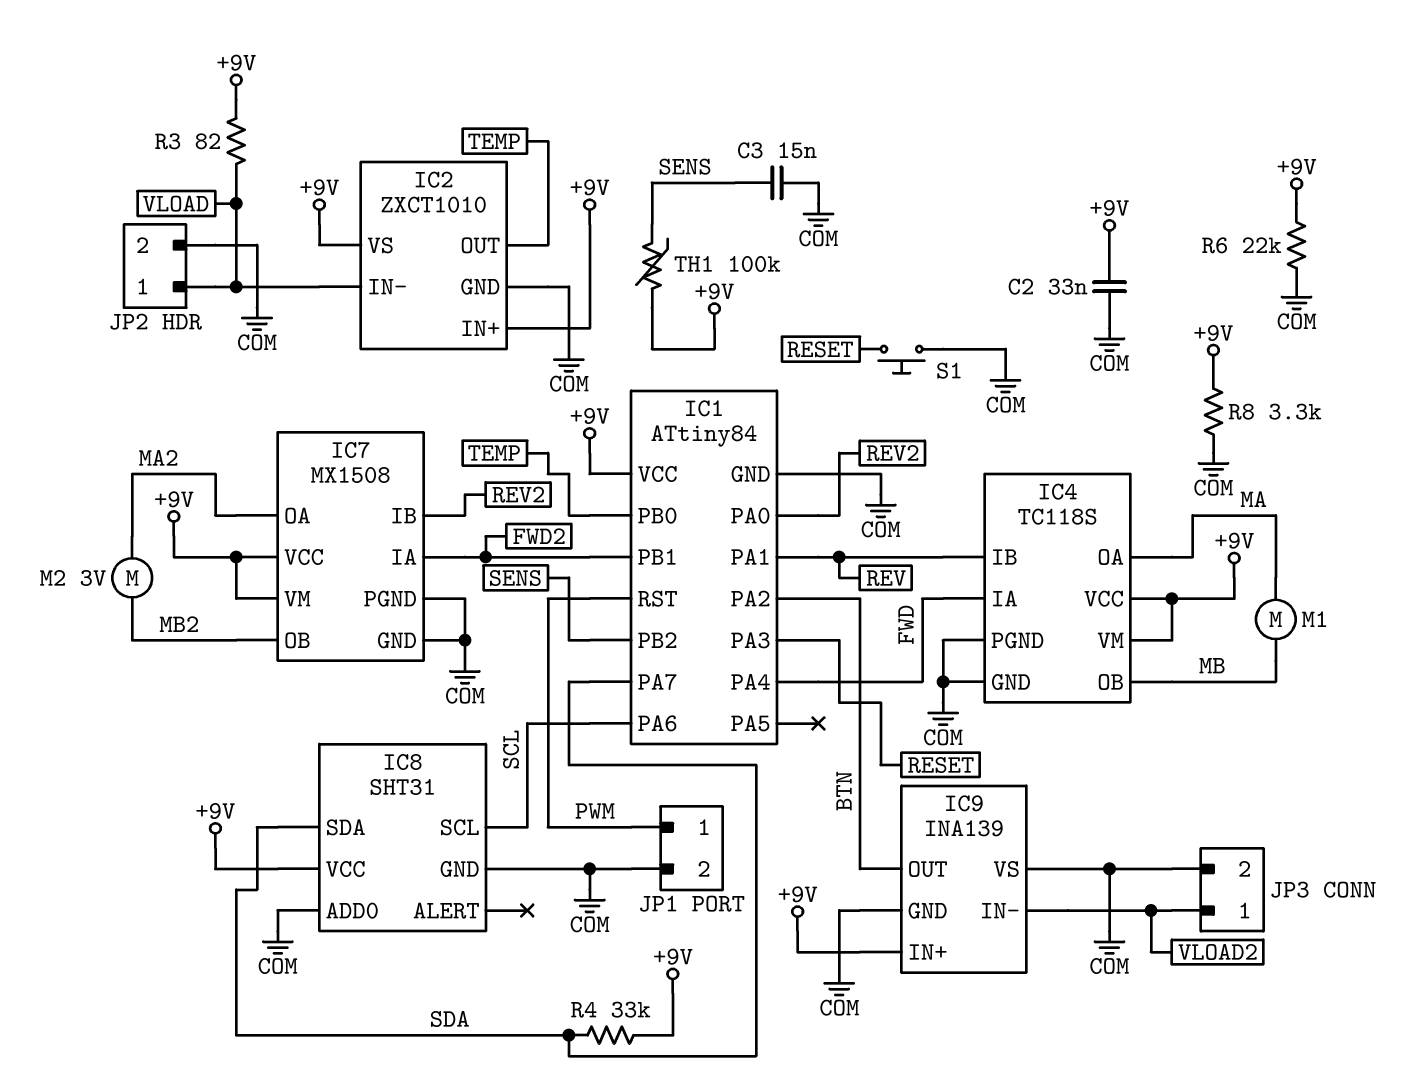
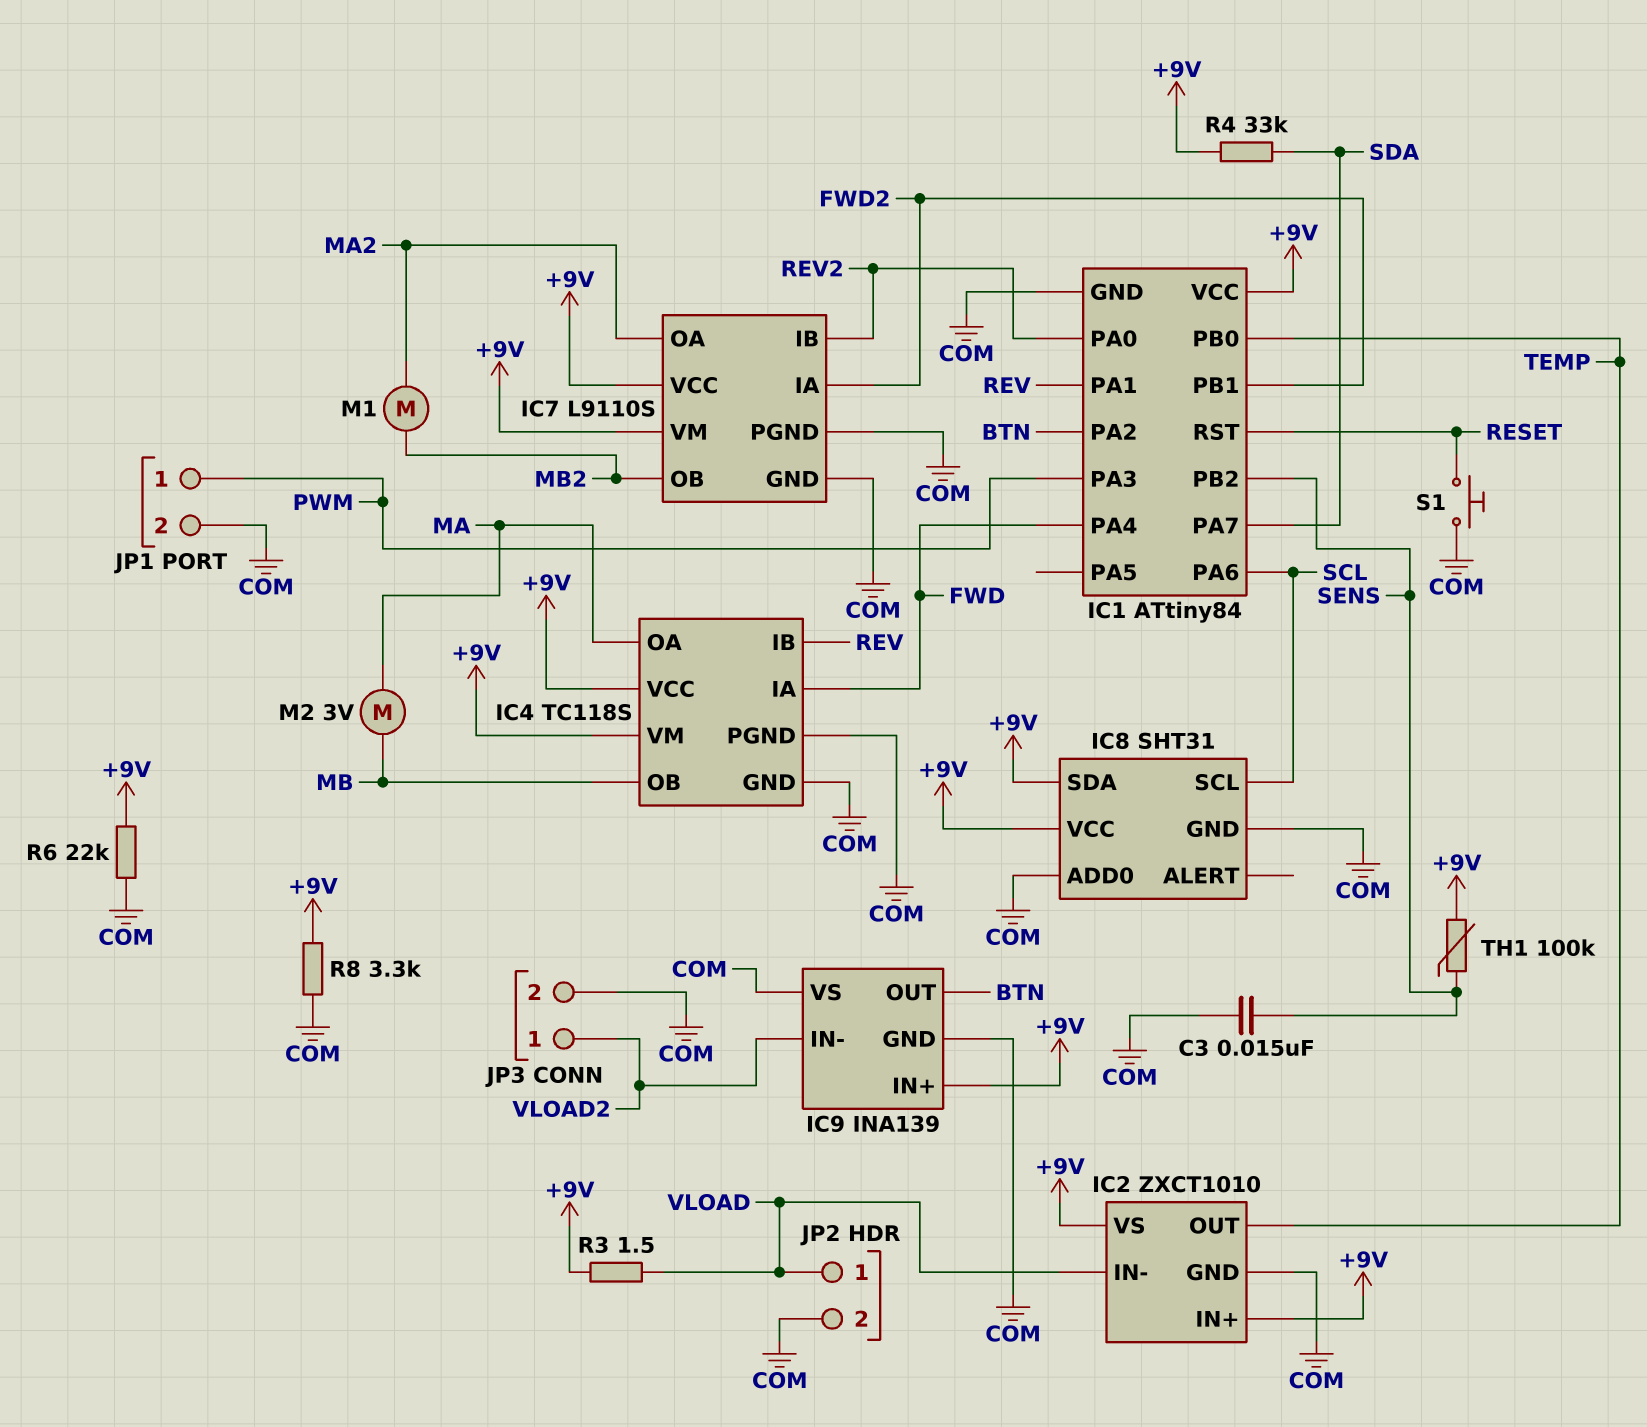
C2: 33nF (+9V, COM) -> none
IC1 pin PA3: RESET -> PWM
IC1 pin RST: PWM -> RESET
IC7: MX1508 -> L9110S
IC8 pin SDA: SDA -> +9V
M1: motor (MA, MB) -> motor (MA2, MB2)
M2: motor 3V (MA2, MB2) -> motor 3V (MA, MB)
R3: 82 (+9V, VLOAD) -> 1.5 (+9V, VLOAD)

